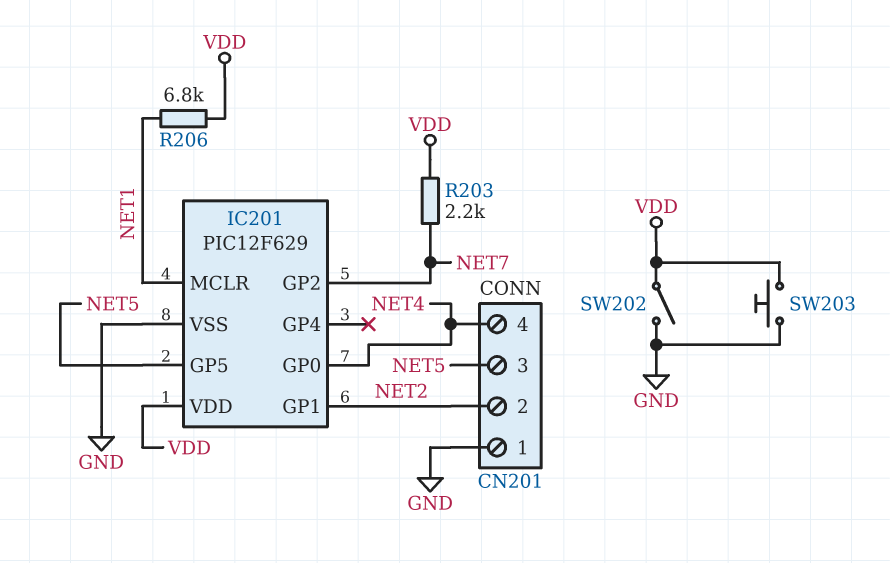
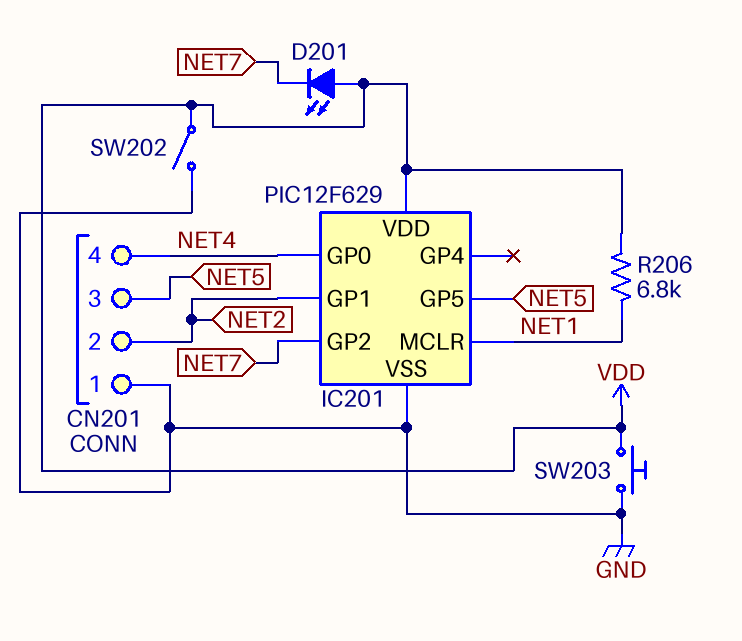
D201: none -> LED (A VDD, K NET7)
R203: 2.2k (NET7, VDD) -> none

